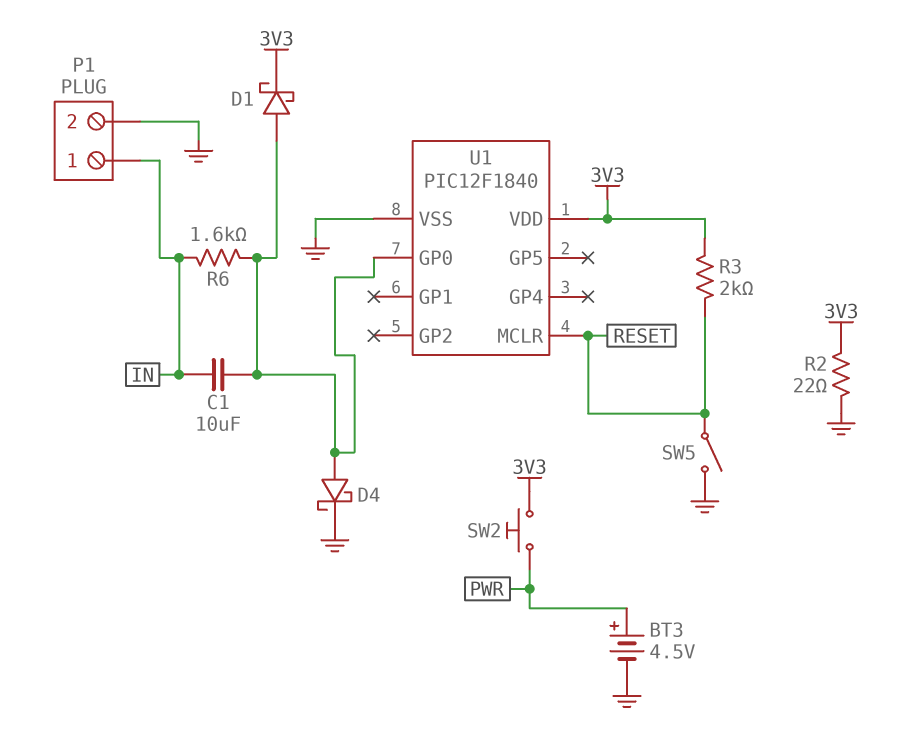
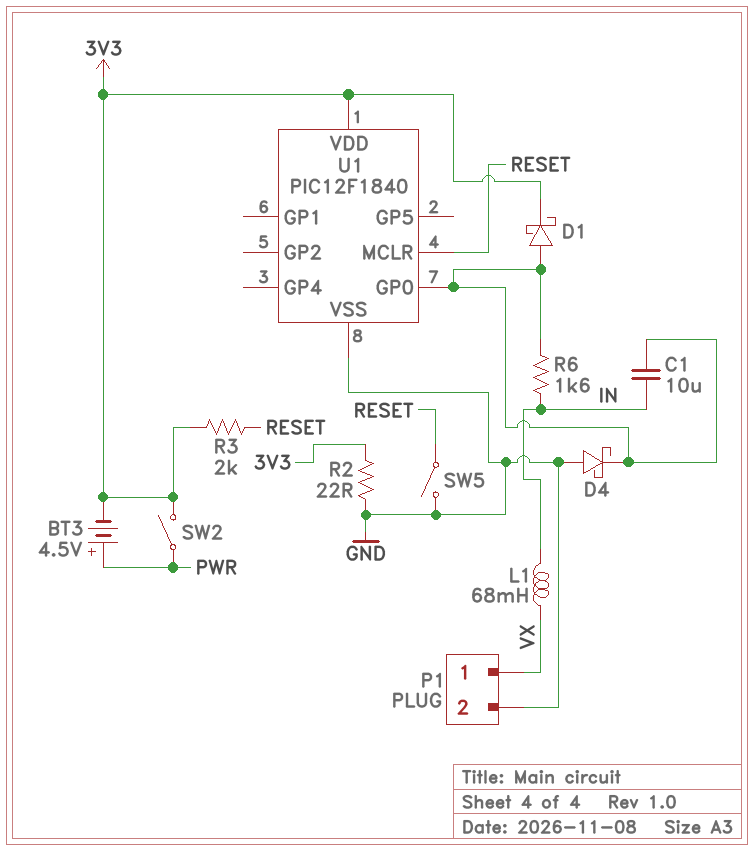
BT3: 4.5V (plus PWR, minus GND) -> 4.5V (plus PWR, minus 3V3)
D4: schottky (A U1/GP0, K GND) -> schottky (A GND, K U1/GP0)
L1: none -> 68mH (IN, VX)
P1 pin 1: IN -> VX
SW2: button (3V3, PWR) -> switch (3V3, PWR)

